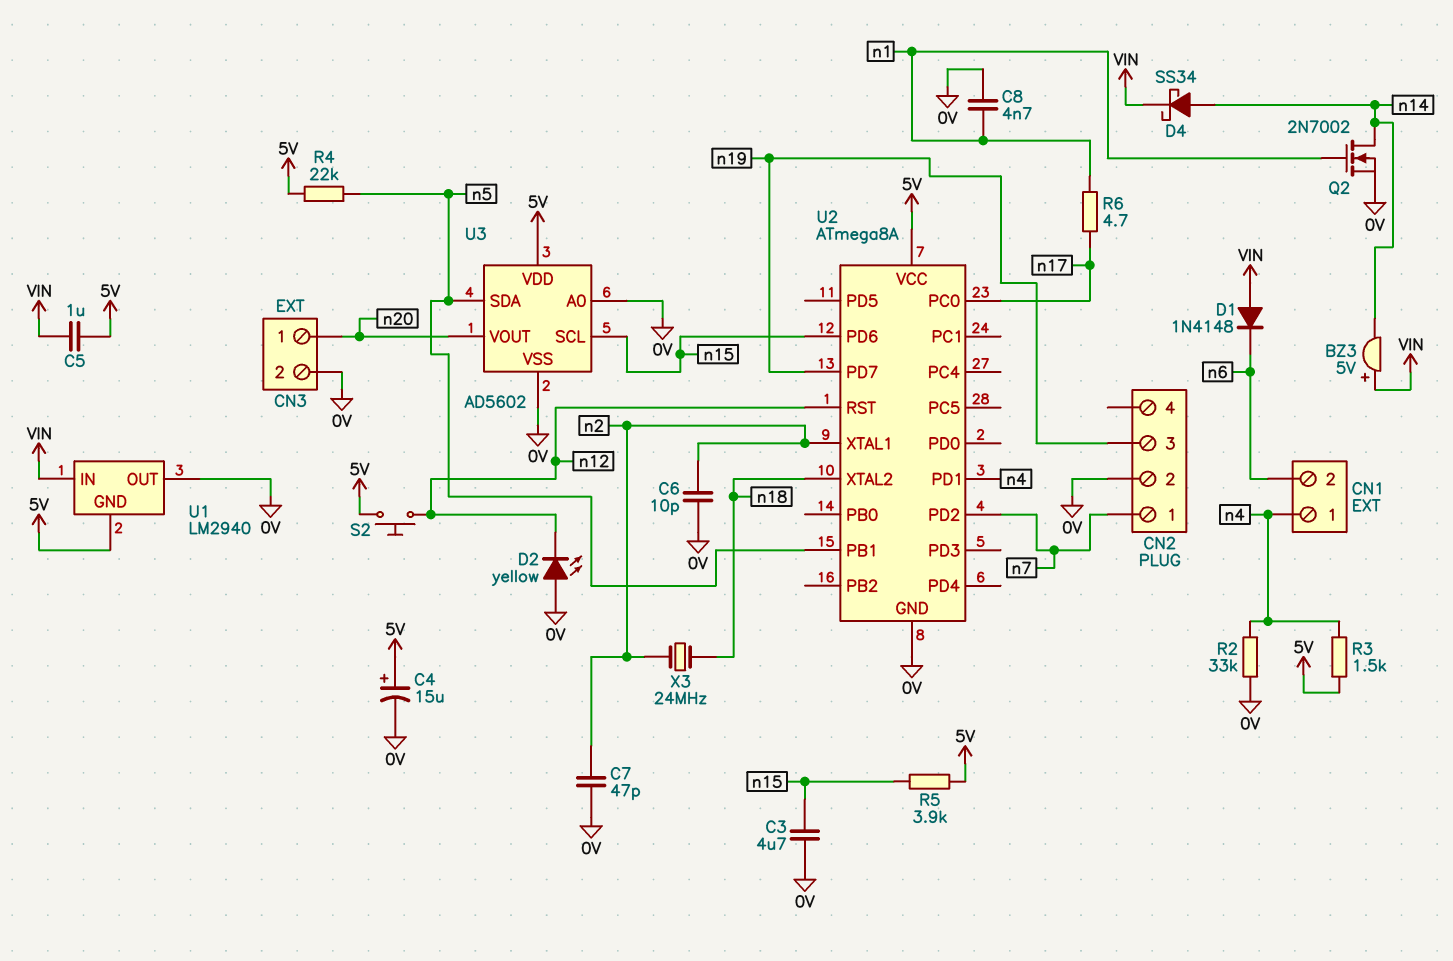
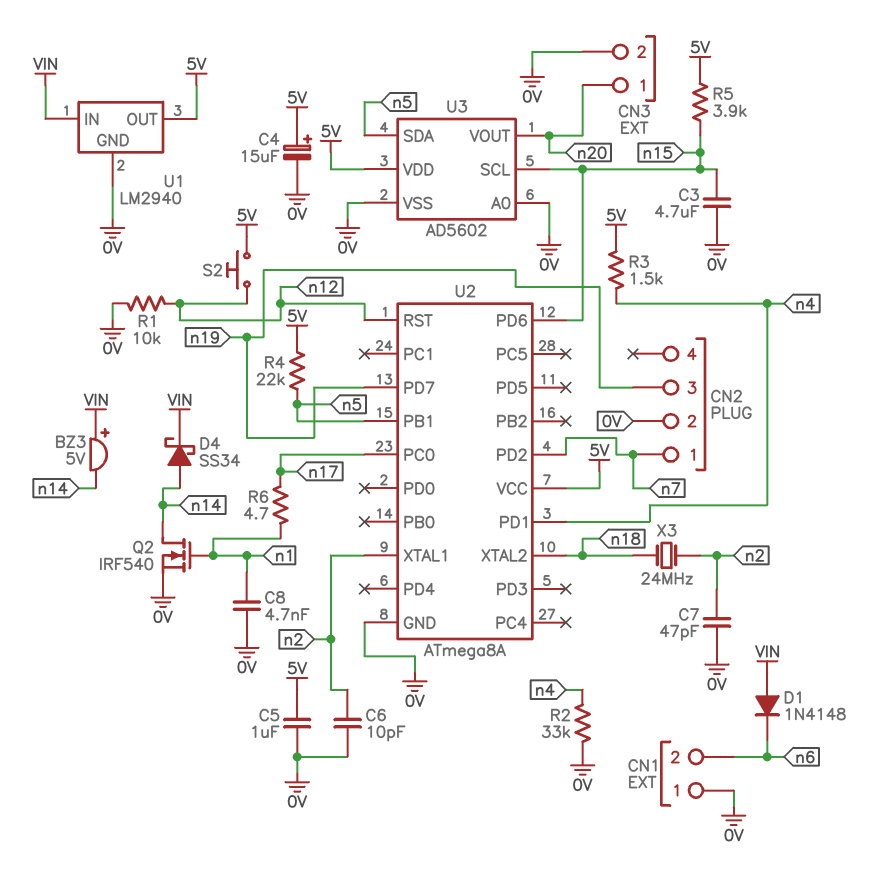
C5: 1uF (5V, VIN) -> 1uF (0V, 5V)
CN1 pin 1: n4 -> 0V
D2: LED yellow (A 0V, K n12) -> none
Q2: NMOS 2N7002 (G n1, D n14, S 0V) -> NMOS IRF540 (G n1, D n14, S 0V)
R1: none -> 10k (0V, n12)
U1 pin GND: 5V -> 0V
U1 pin OUT: 0V -> 5V

